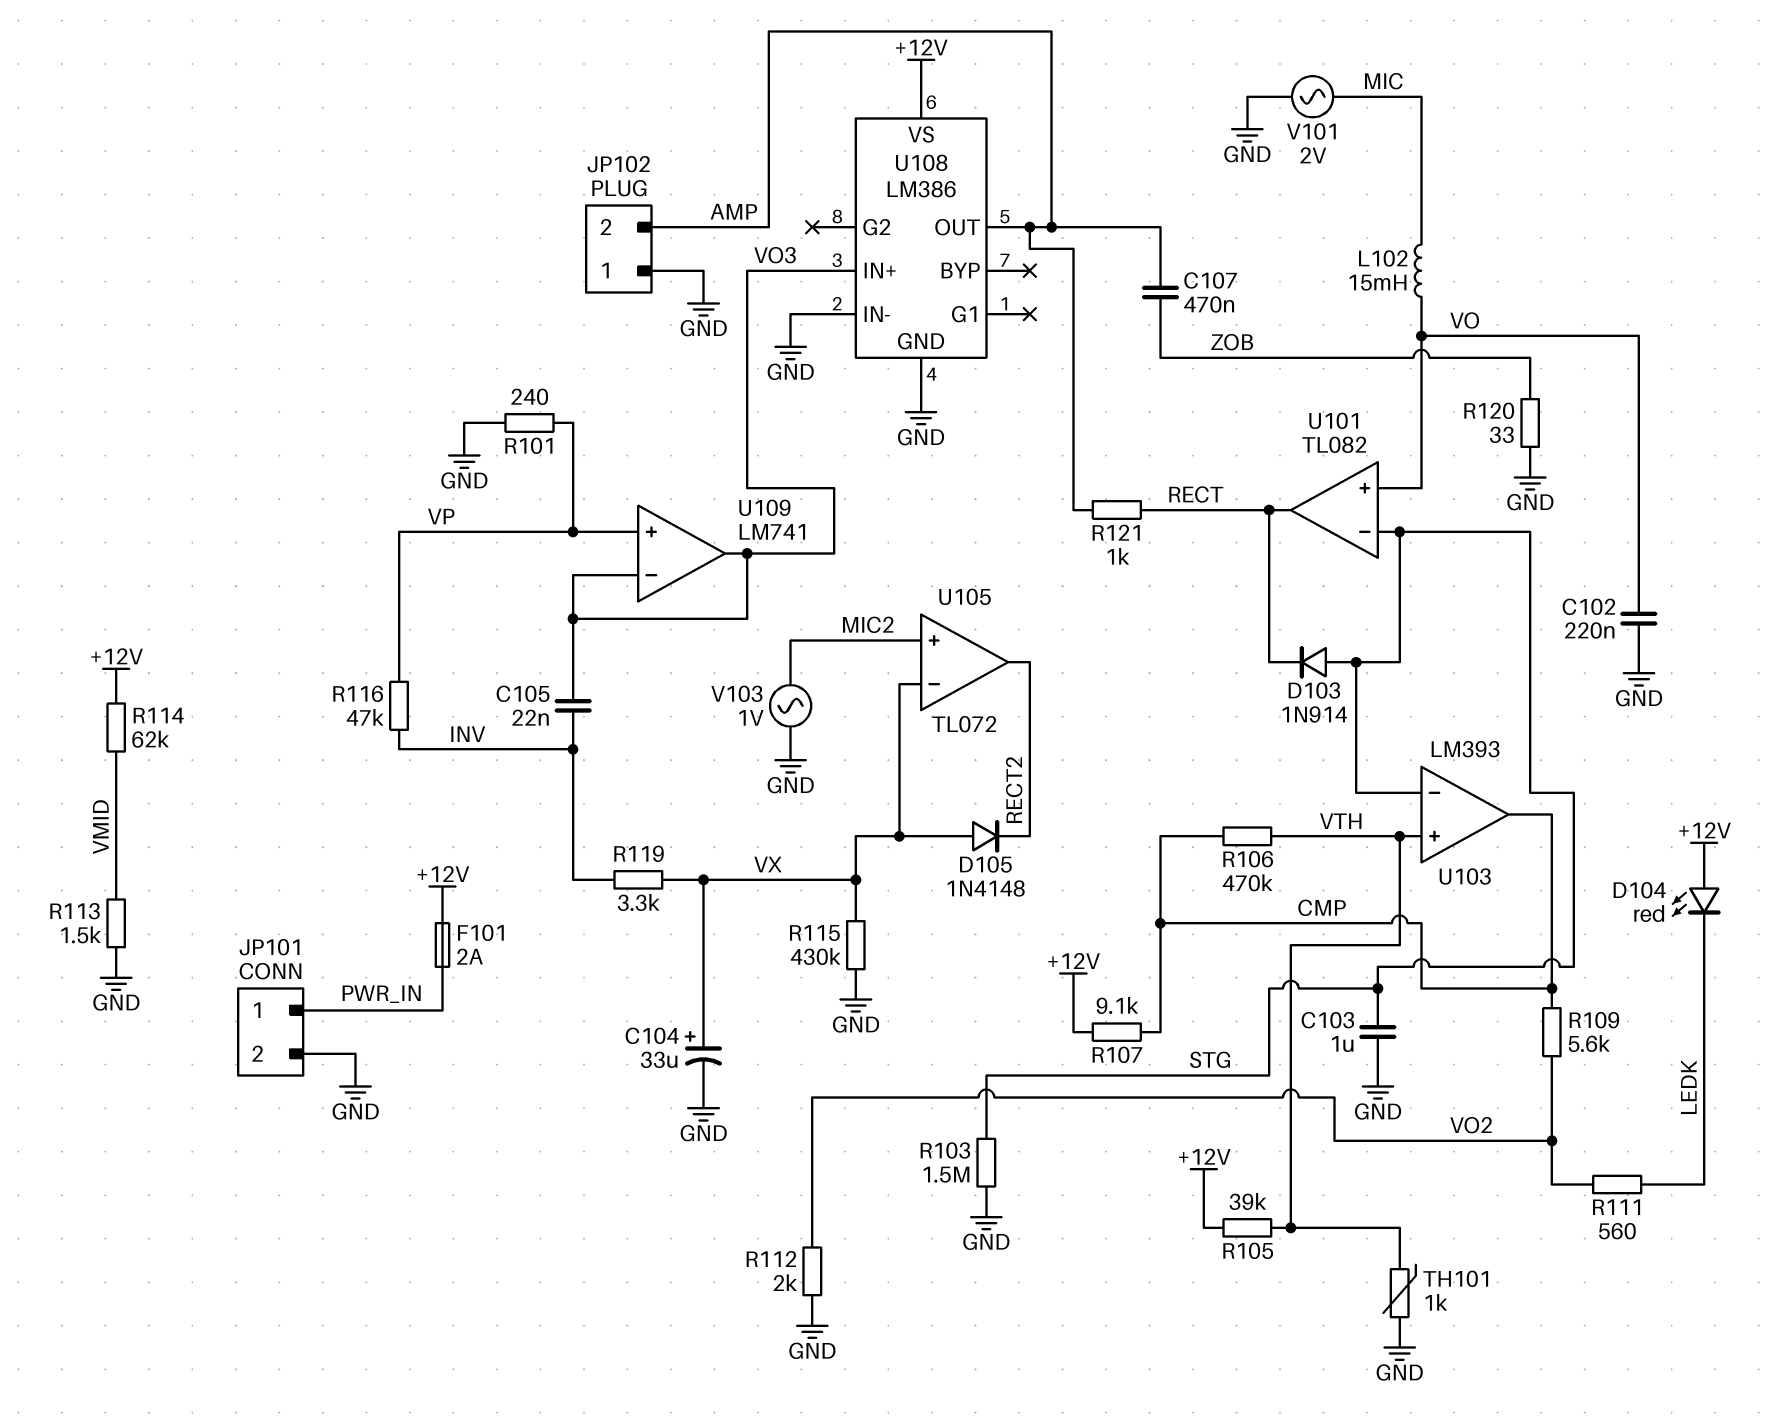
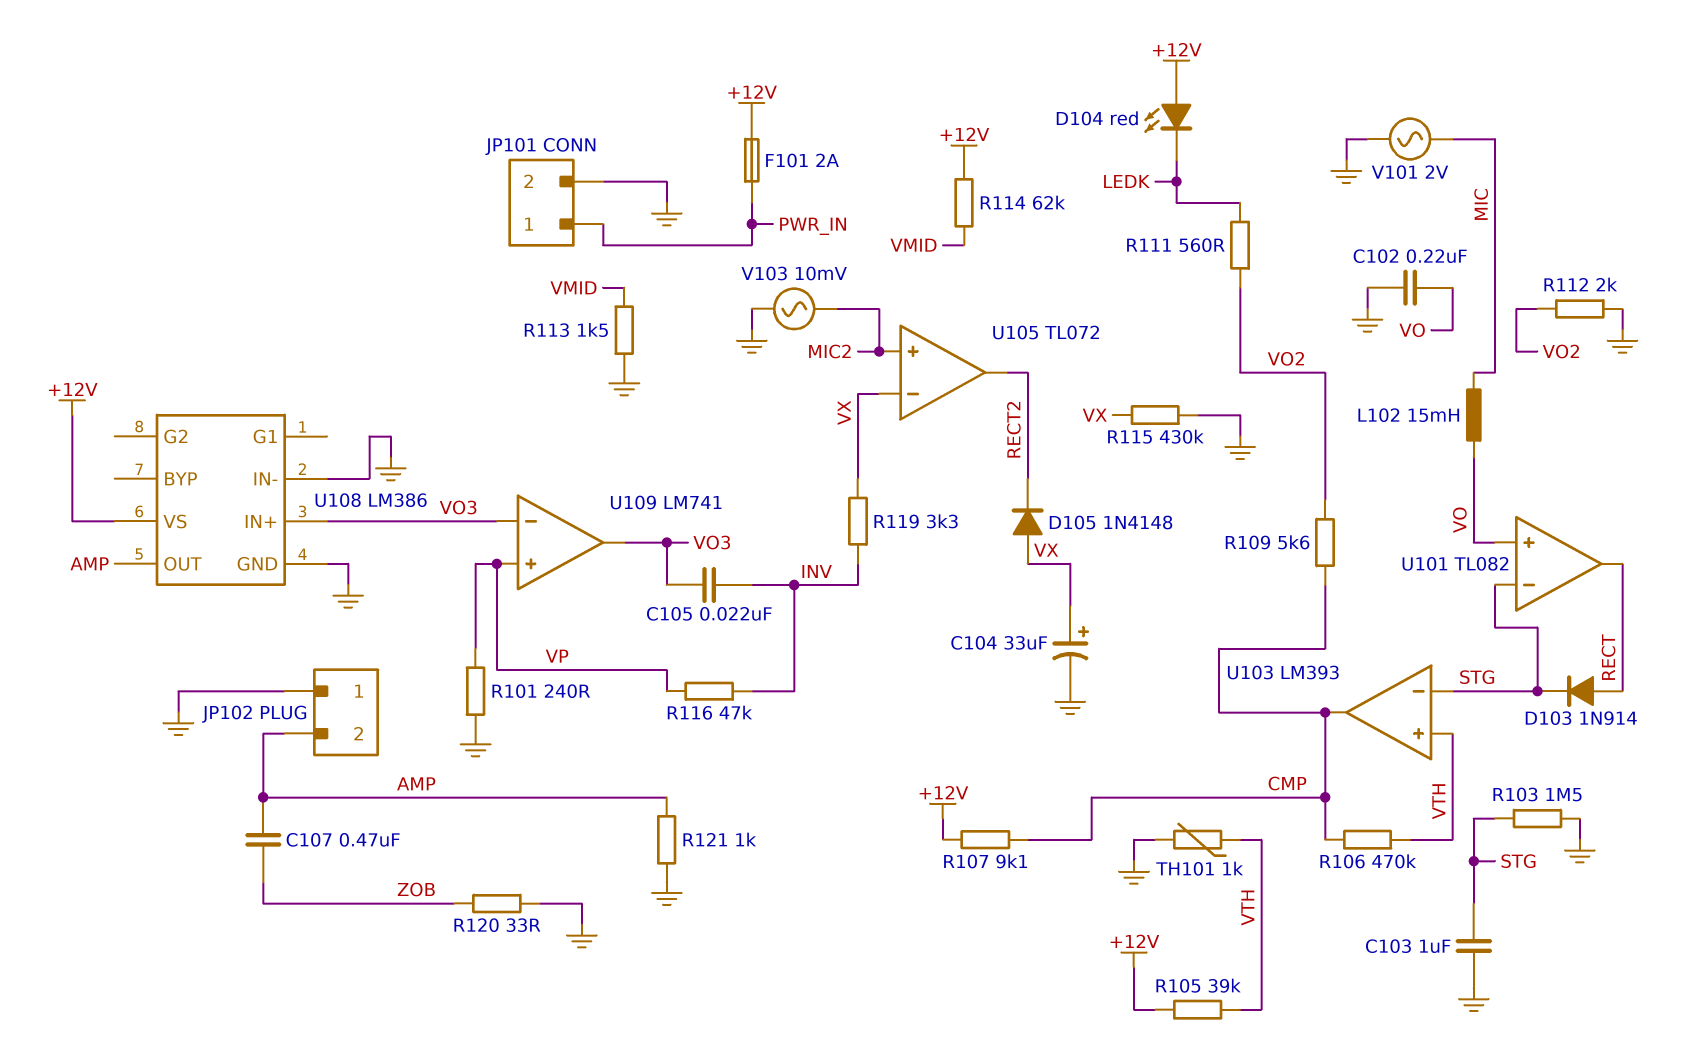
D103: diode 1N914 (A STG, K RECT) -> diode 1N914 (A RECT, K STG)
R121: 1k (AMP, RECT) -> 1k (AMP, GND)
V103: AC 1V (GND, MIC2) -> AC 10mV (GND, MIC2)

